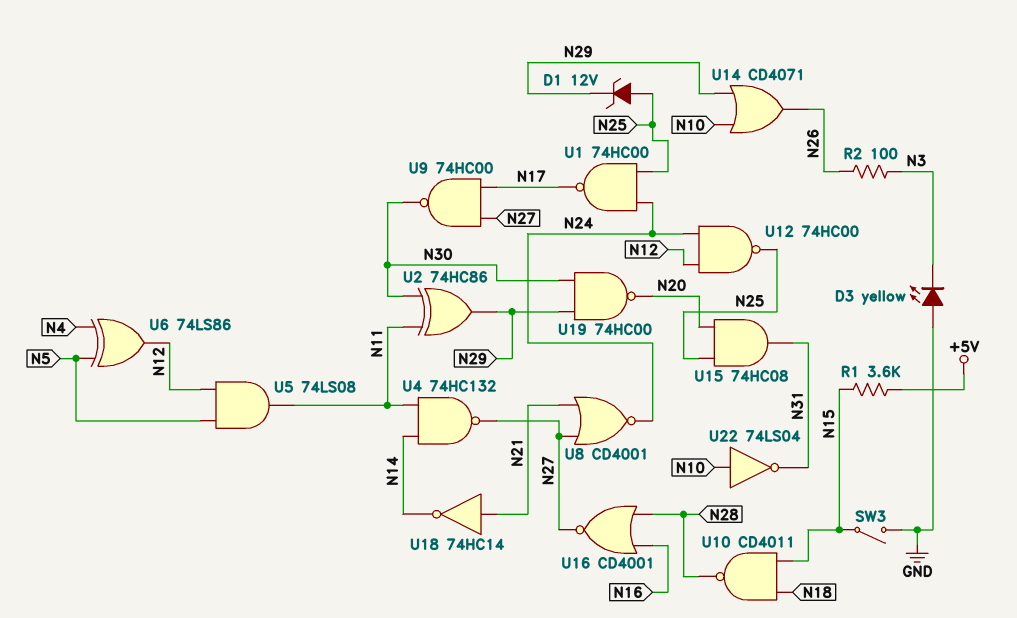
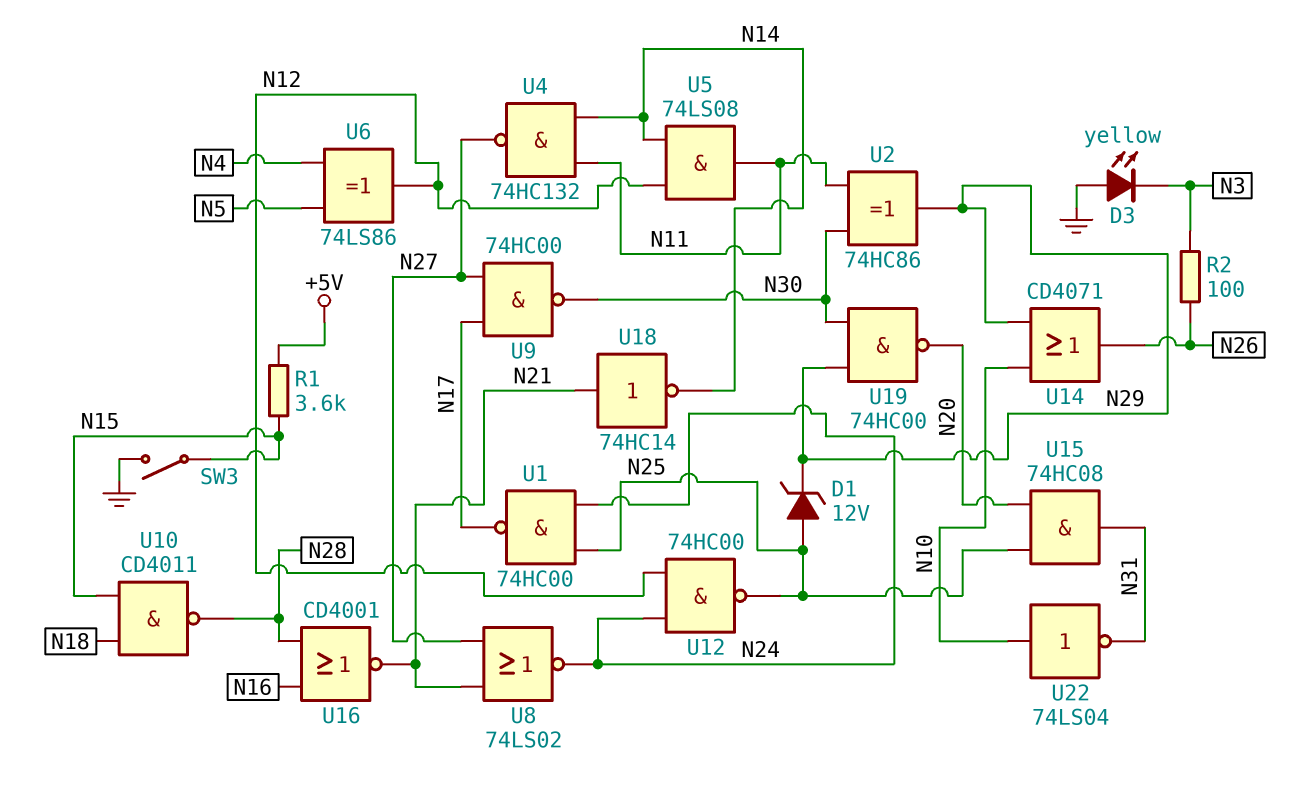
U5: AND 74LS08 (in N5, in N12, out N11) -> AND 74LS08 (in N12, in N14, out N11)
U8: NOR CD4001 (in N21, in N27, out N24) -> NOR 74LS02 (in N21, in N27, out N24)
U16: NOR CD4001 (in N16, in N28, out N27) -> NOR CD4001 (in N16, in N28, out N21)

